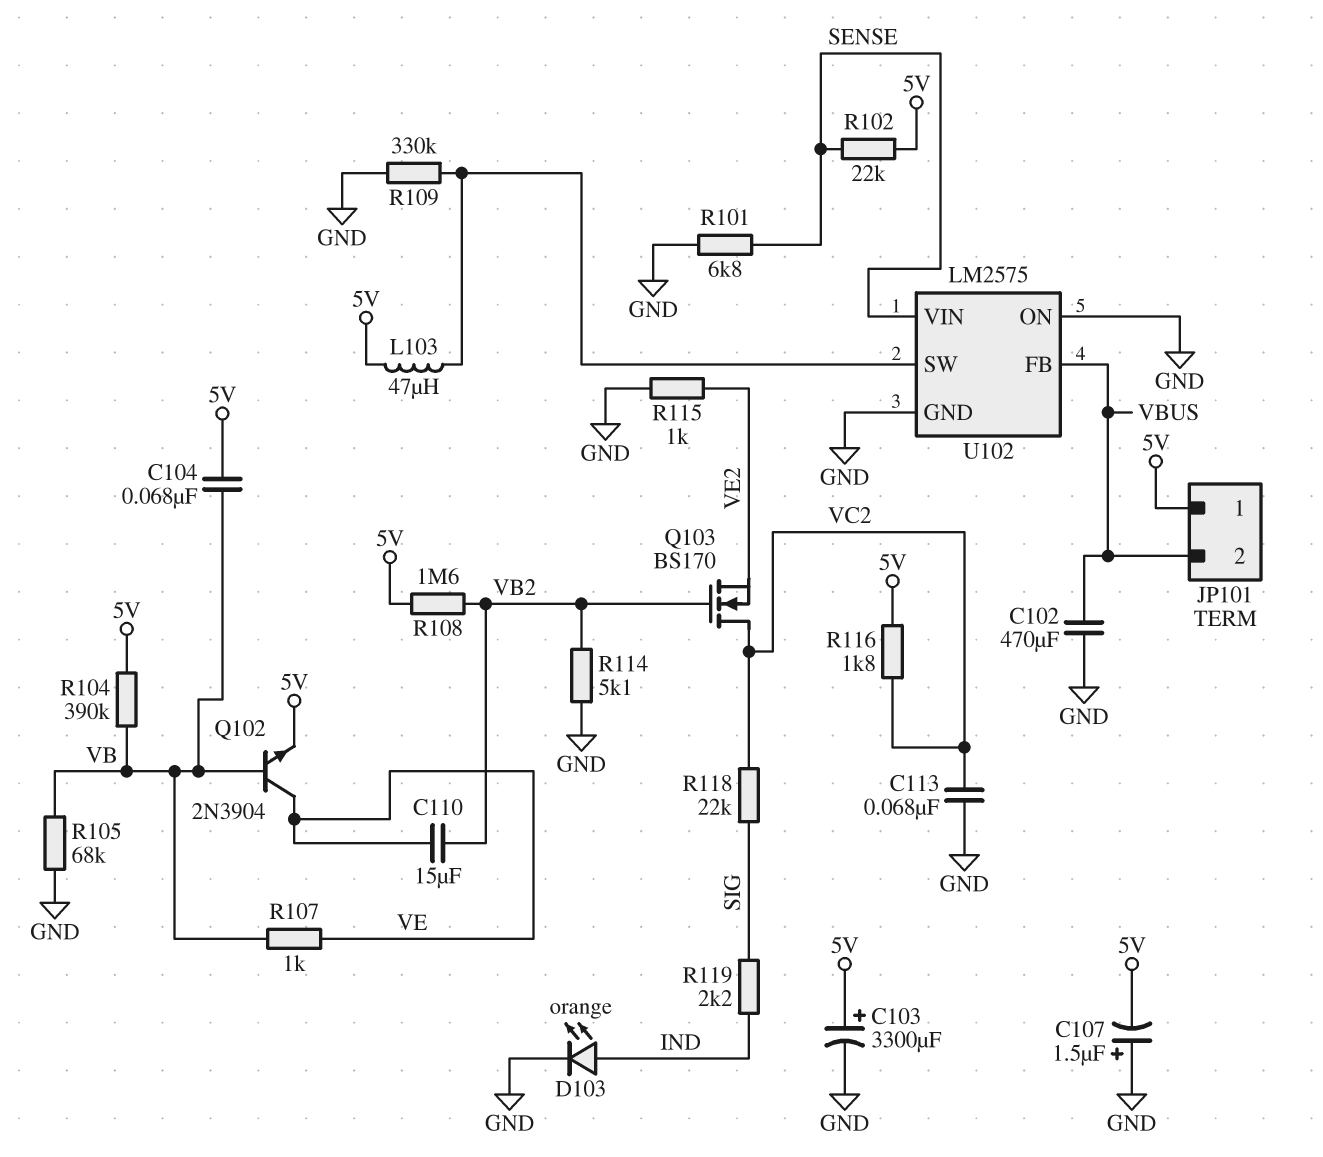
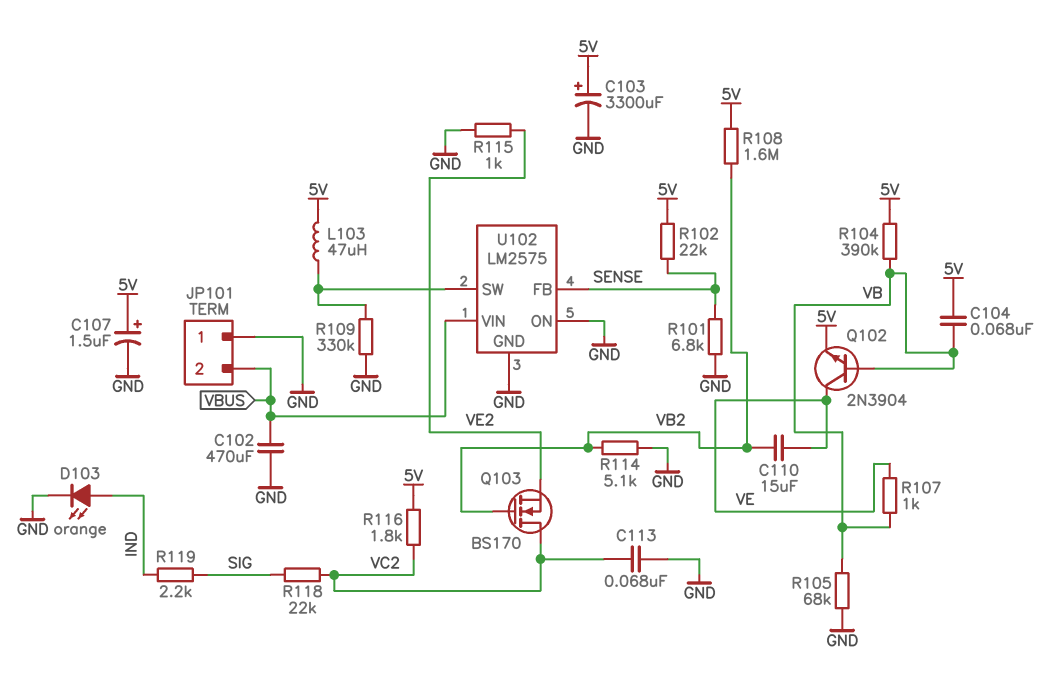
C107: 1.5uF (plus GND, minus 5V) -> 1.5uF (plus 5V, minus GND)
JP101 pin 1: 5V -> GND
U102 pin FB: VBUS -> SENSE
U102 pin VIN: SENSE -> VBUS

